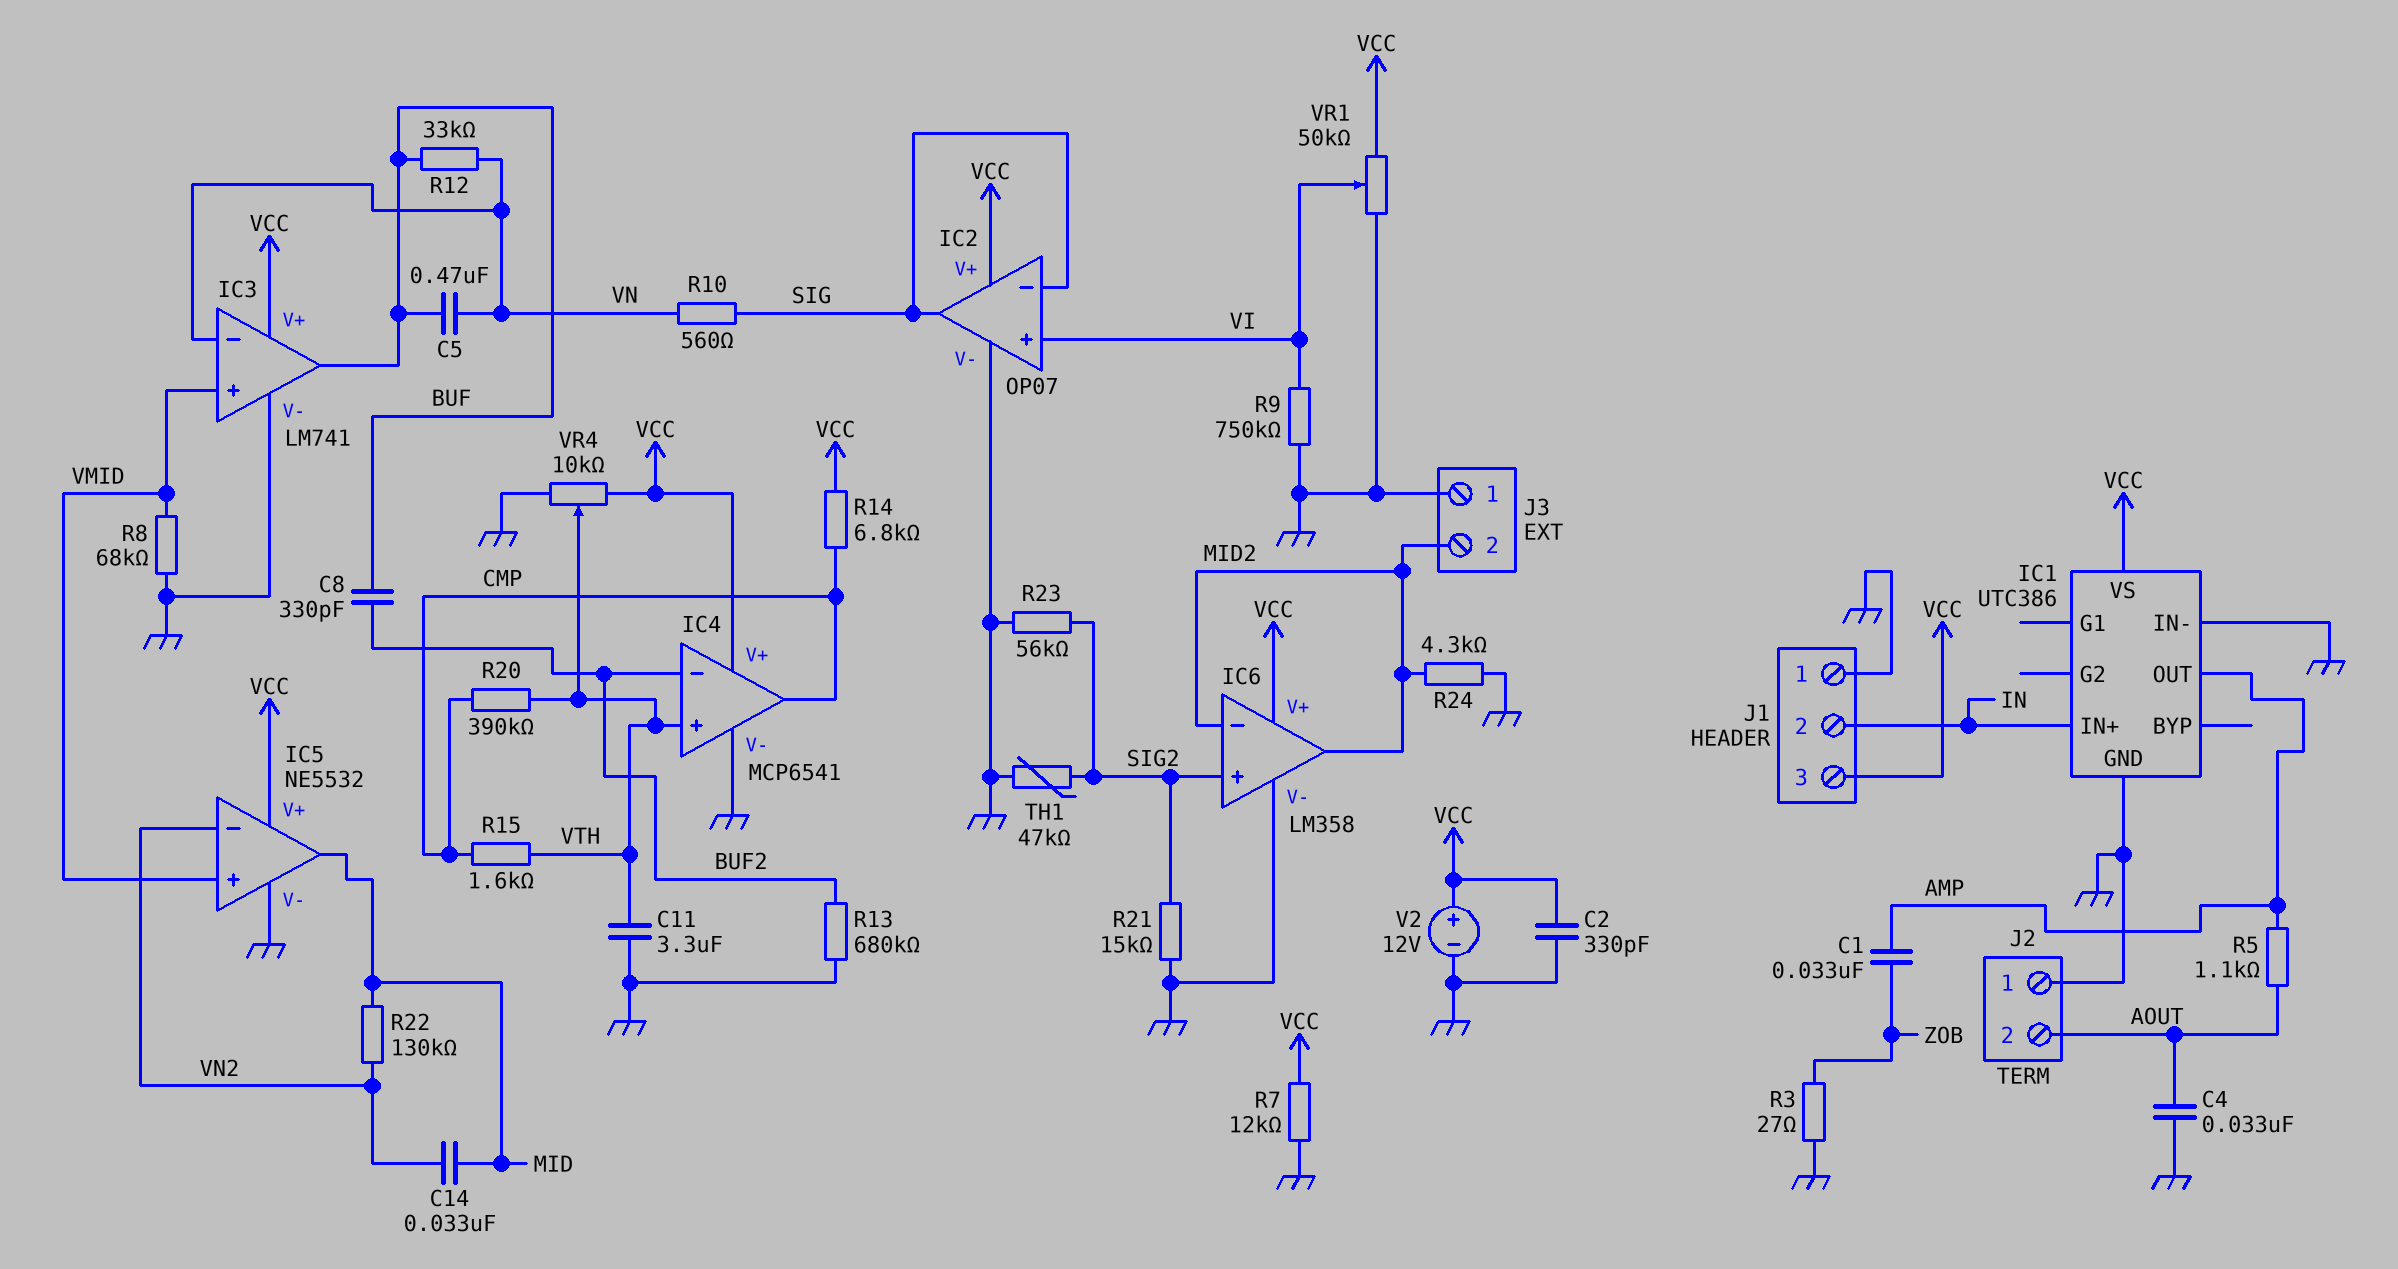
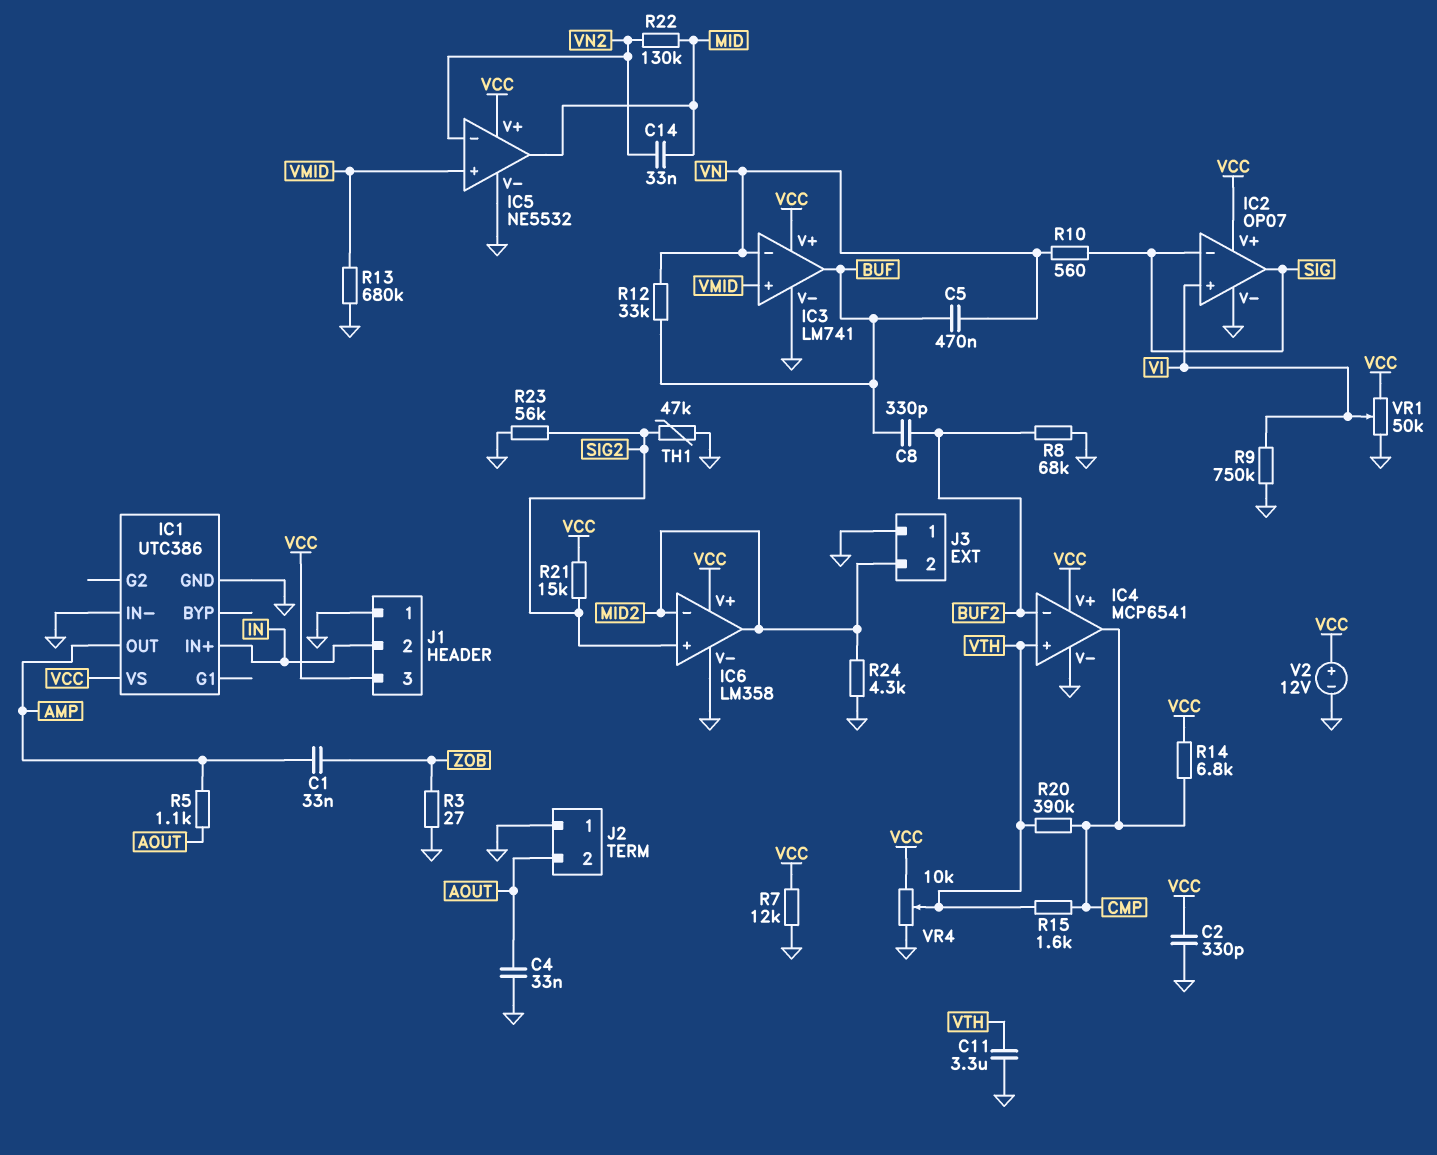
R8: 68k (GND, VMID) -> 68k (BUF2, GND)
R13: 680k (BUF2, GND) -> 680k (GND, VMID)
R21: 15k (GND, SIG2) -> 15k (SIG2, VCC)

